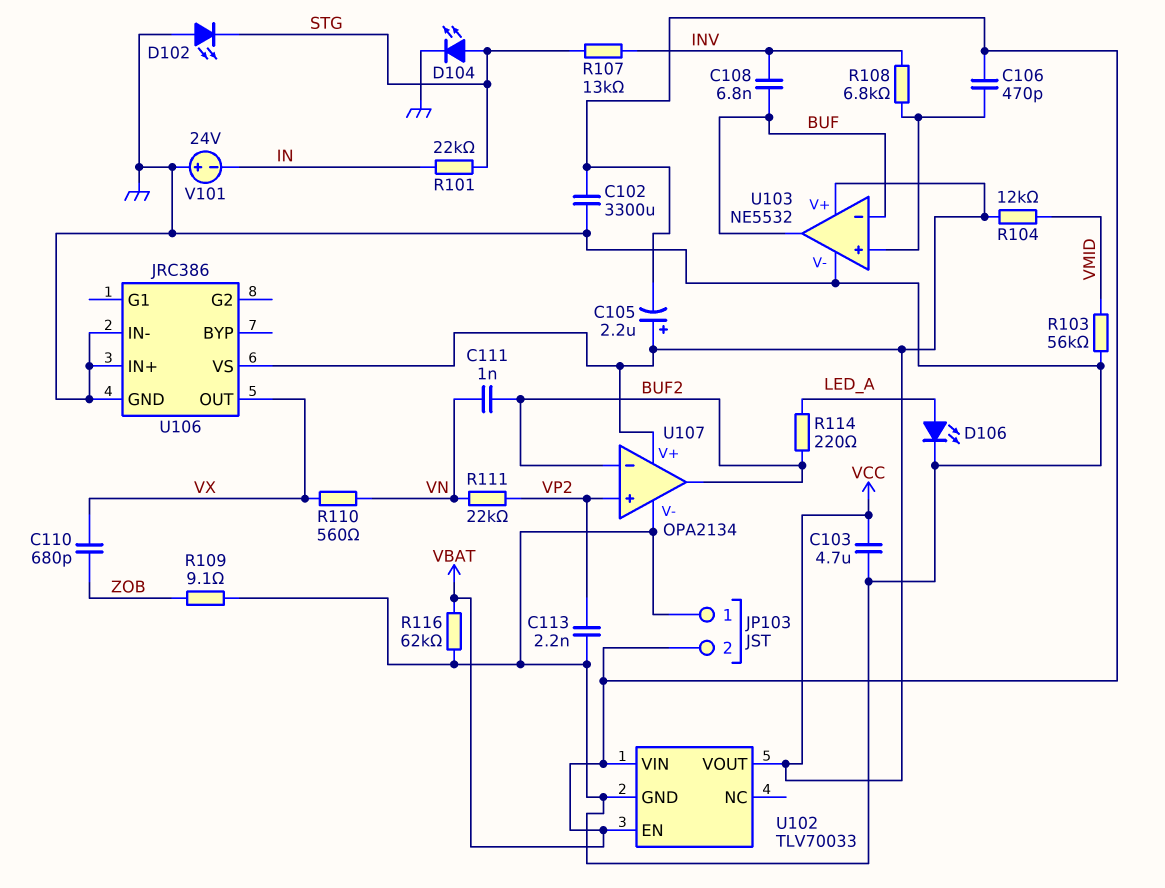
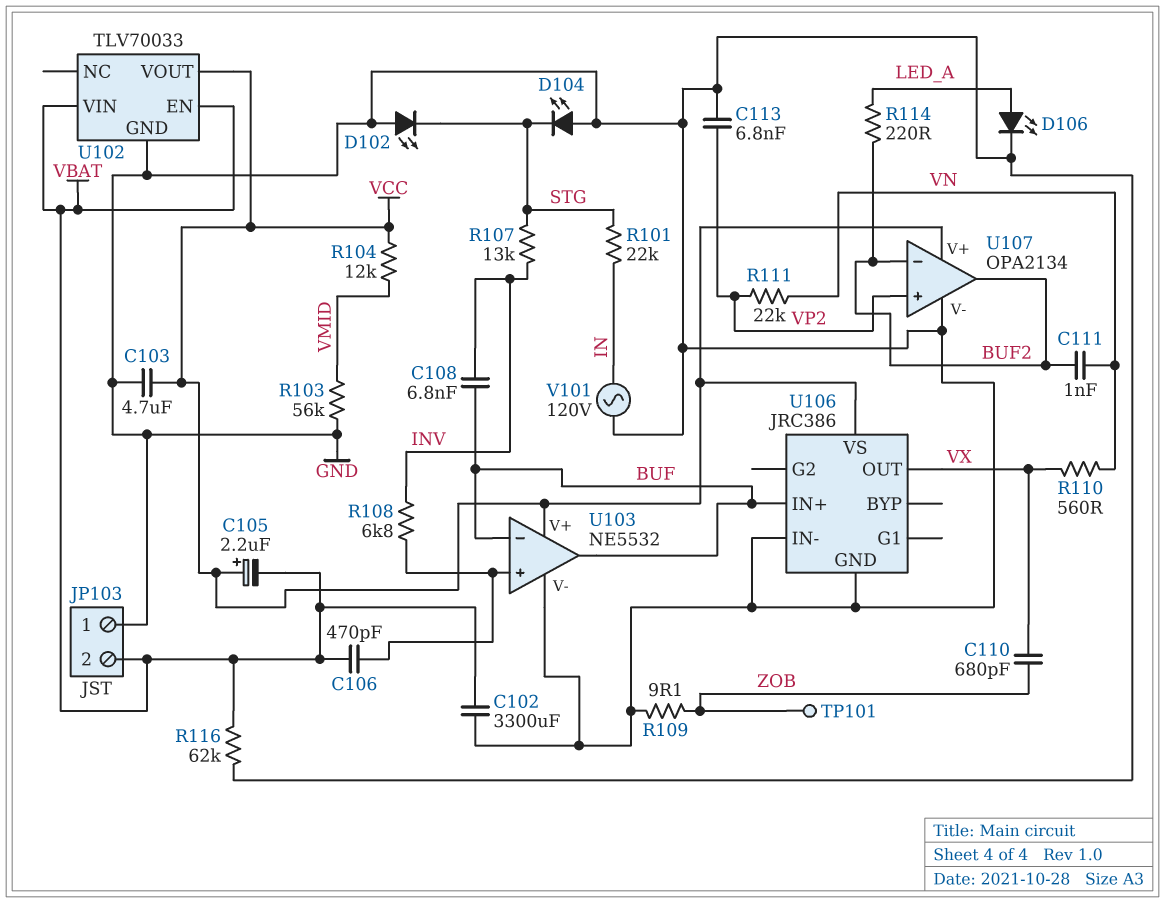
C113: 2.2nF (GND, VP2) -> 6.8nF (GND, VP2)
D104: LED (A STG, K GND) -> LED (A GND, K STG)
TP101: none -> test point (ZOB)
U106 pin IN+: GND -> BUF
V101: 24V (plus GND, minus IN) -> AC 120V (GND, IN)

